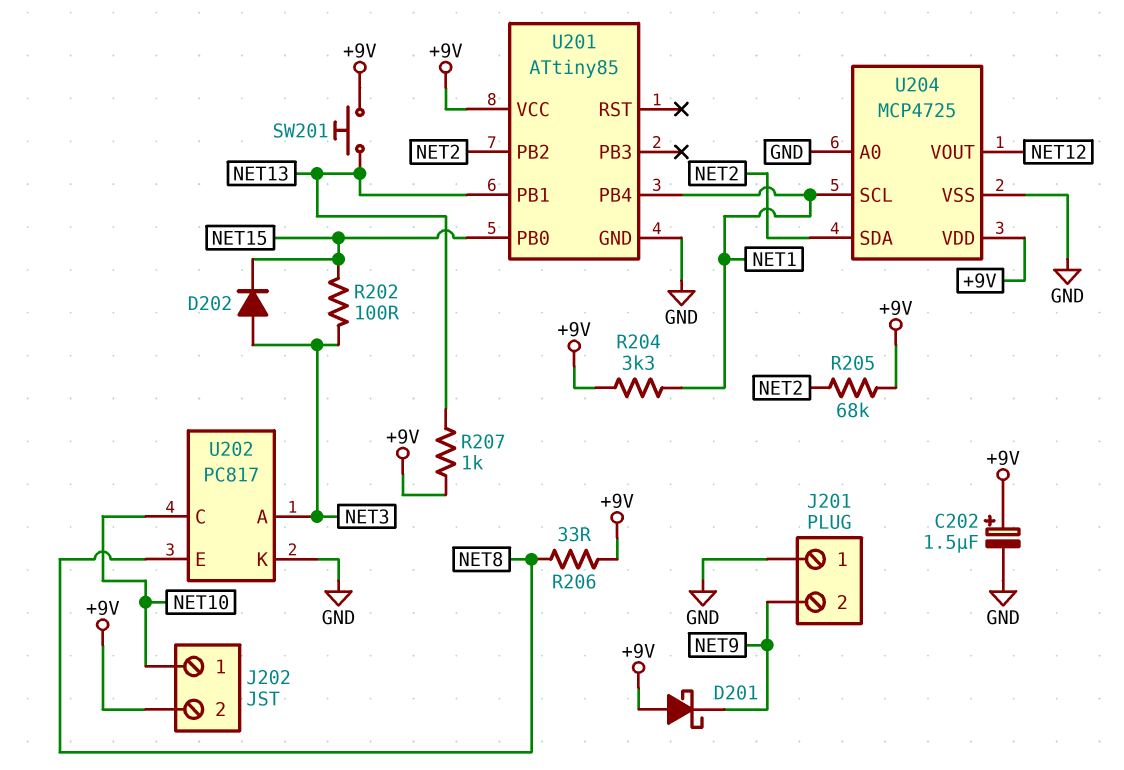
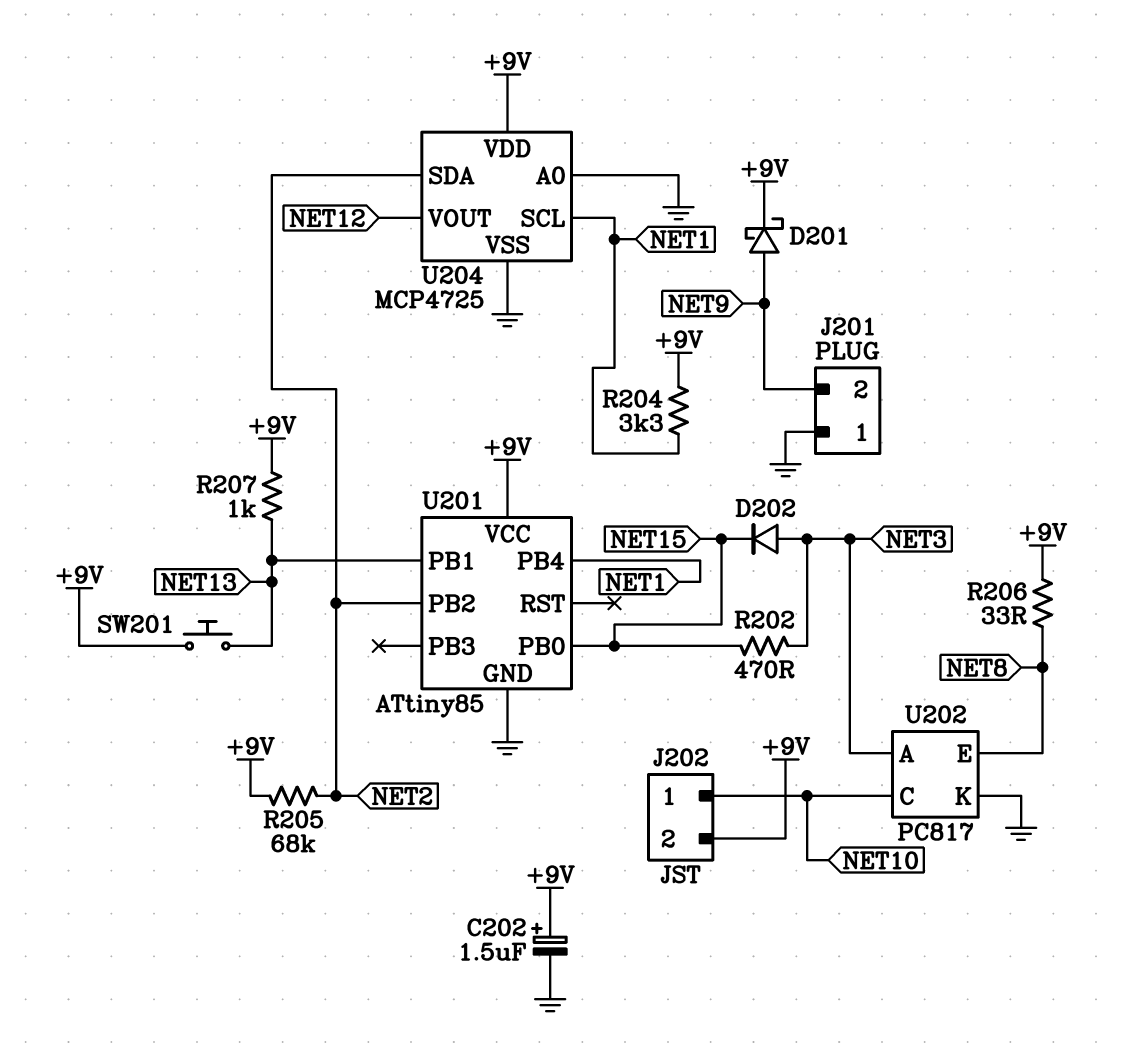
D201: schottky (A +9V, K NET9) -> schottky (A NET9, K +9V)
R202: 100 (NET3, NET15) -> 470 (NET3, NET15)

